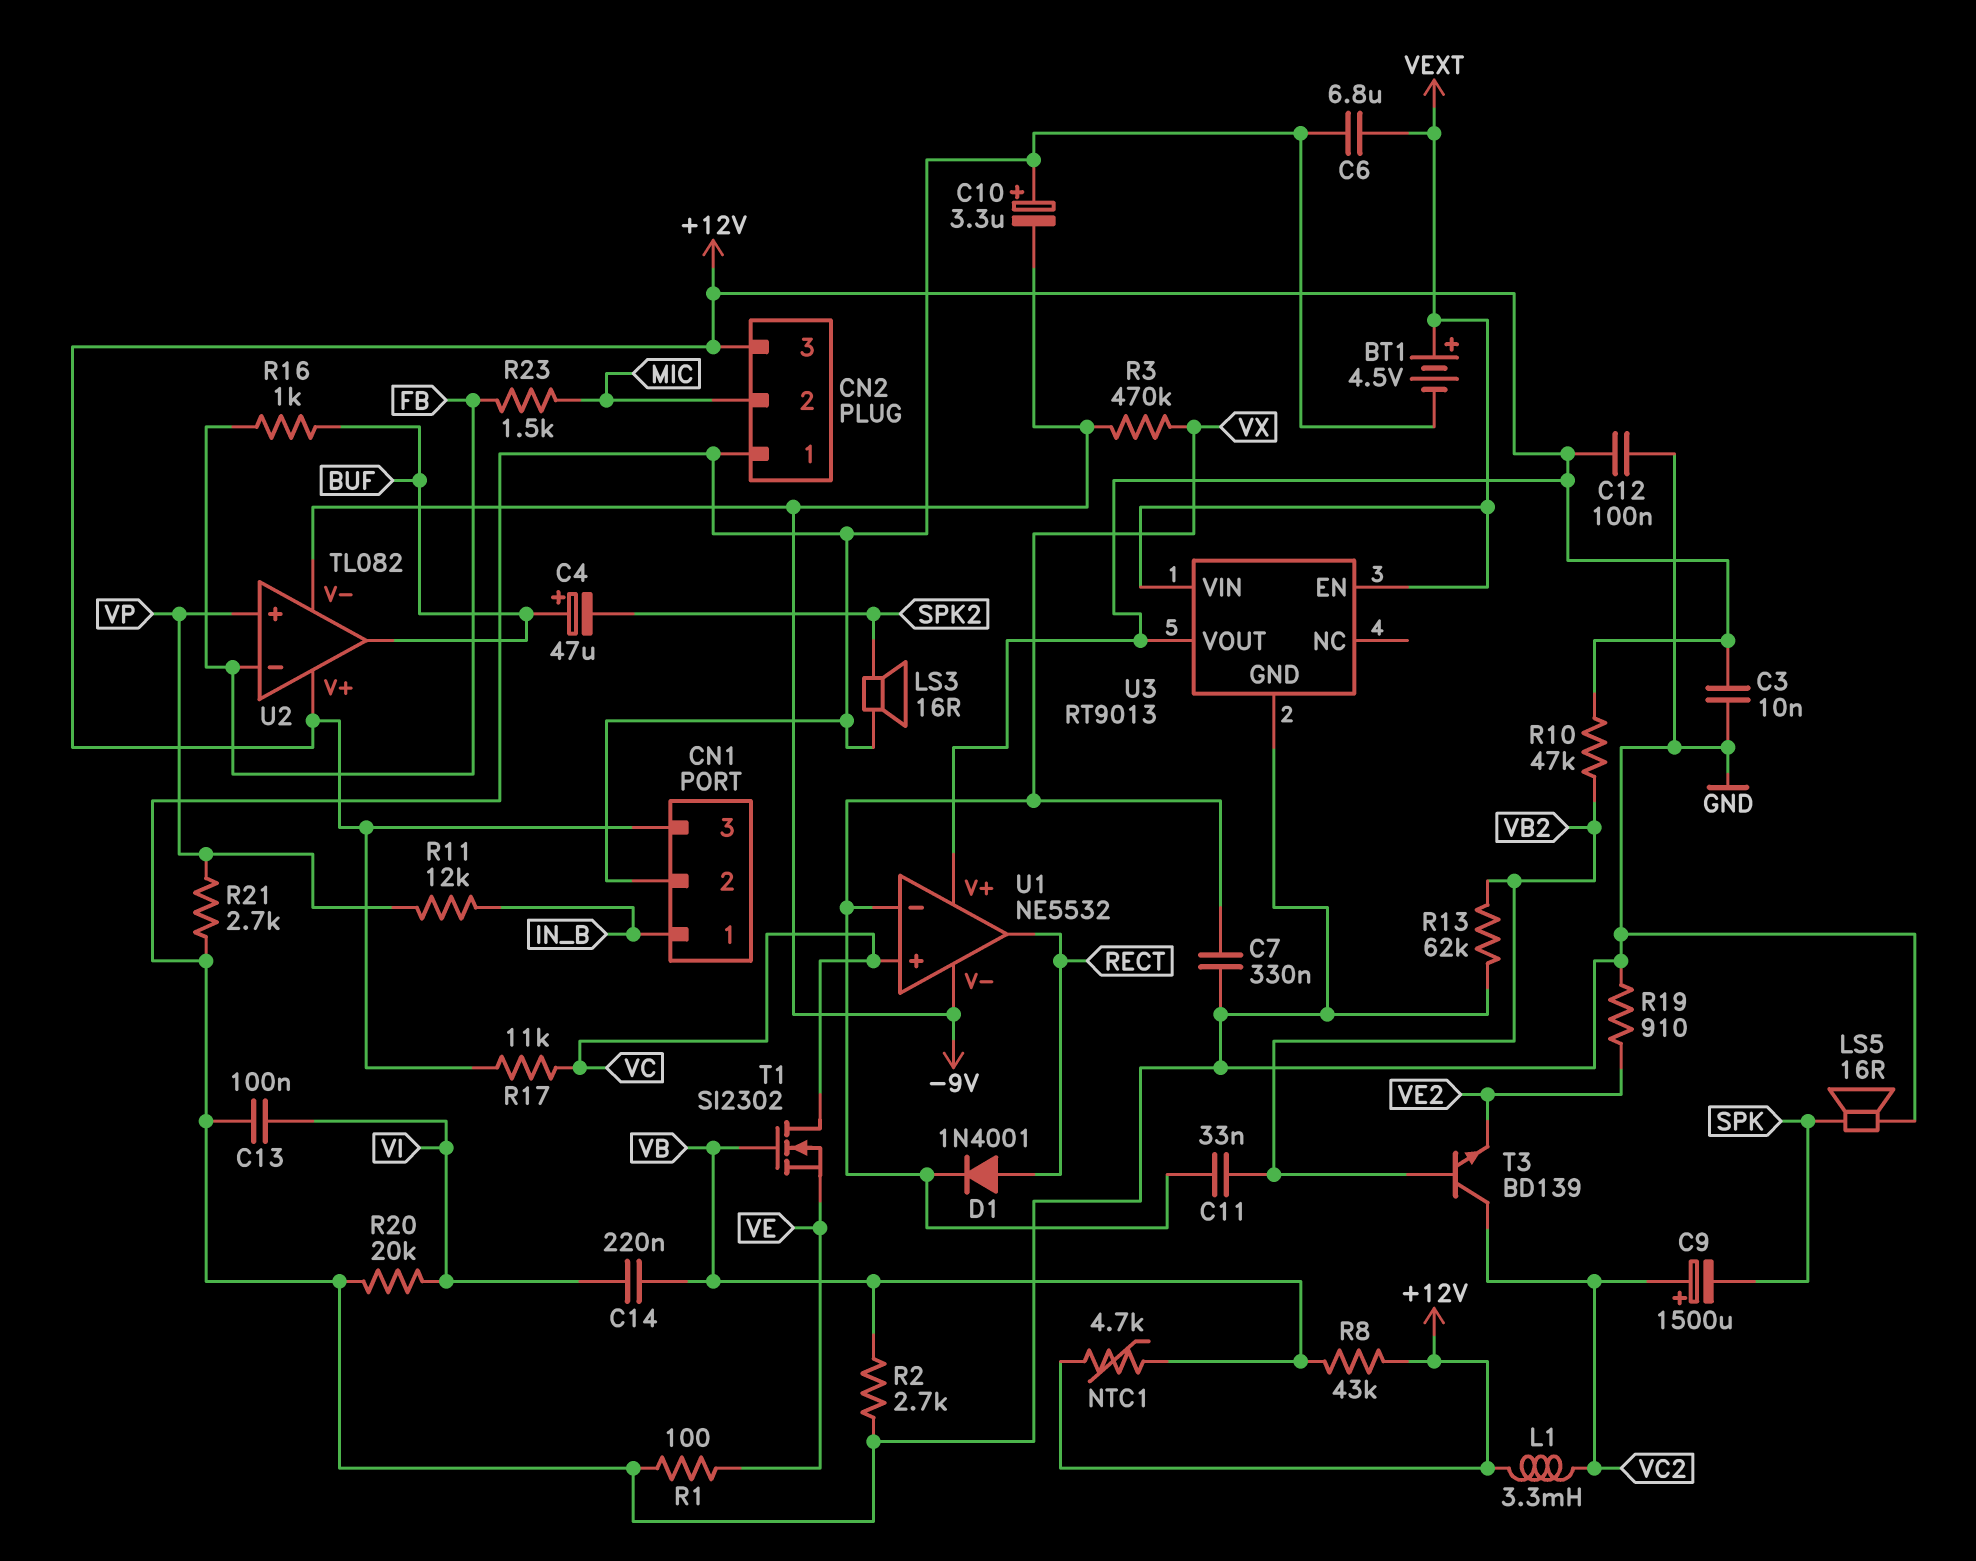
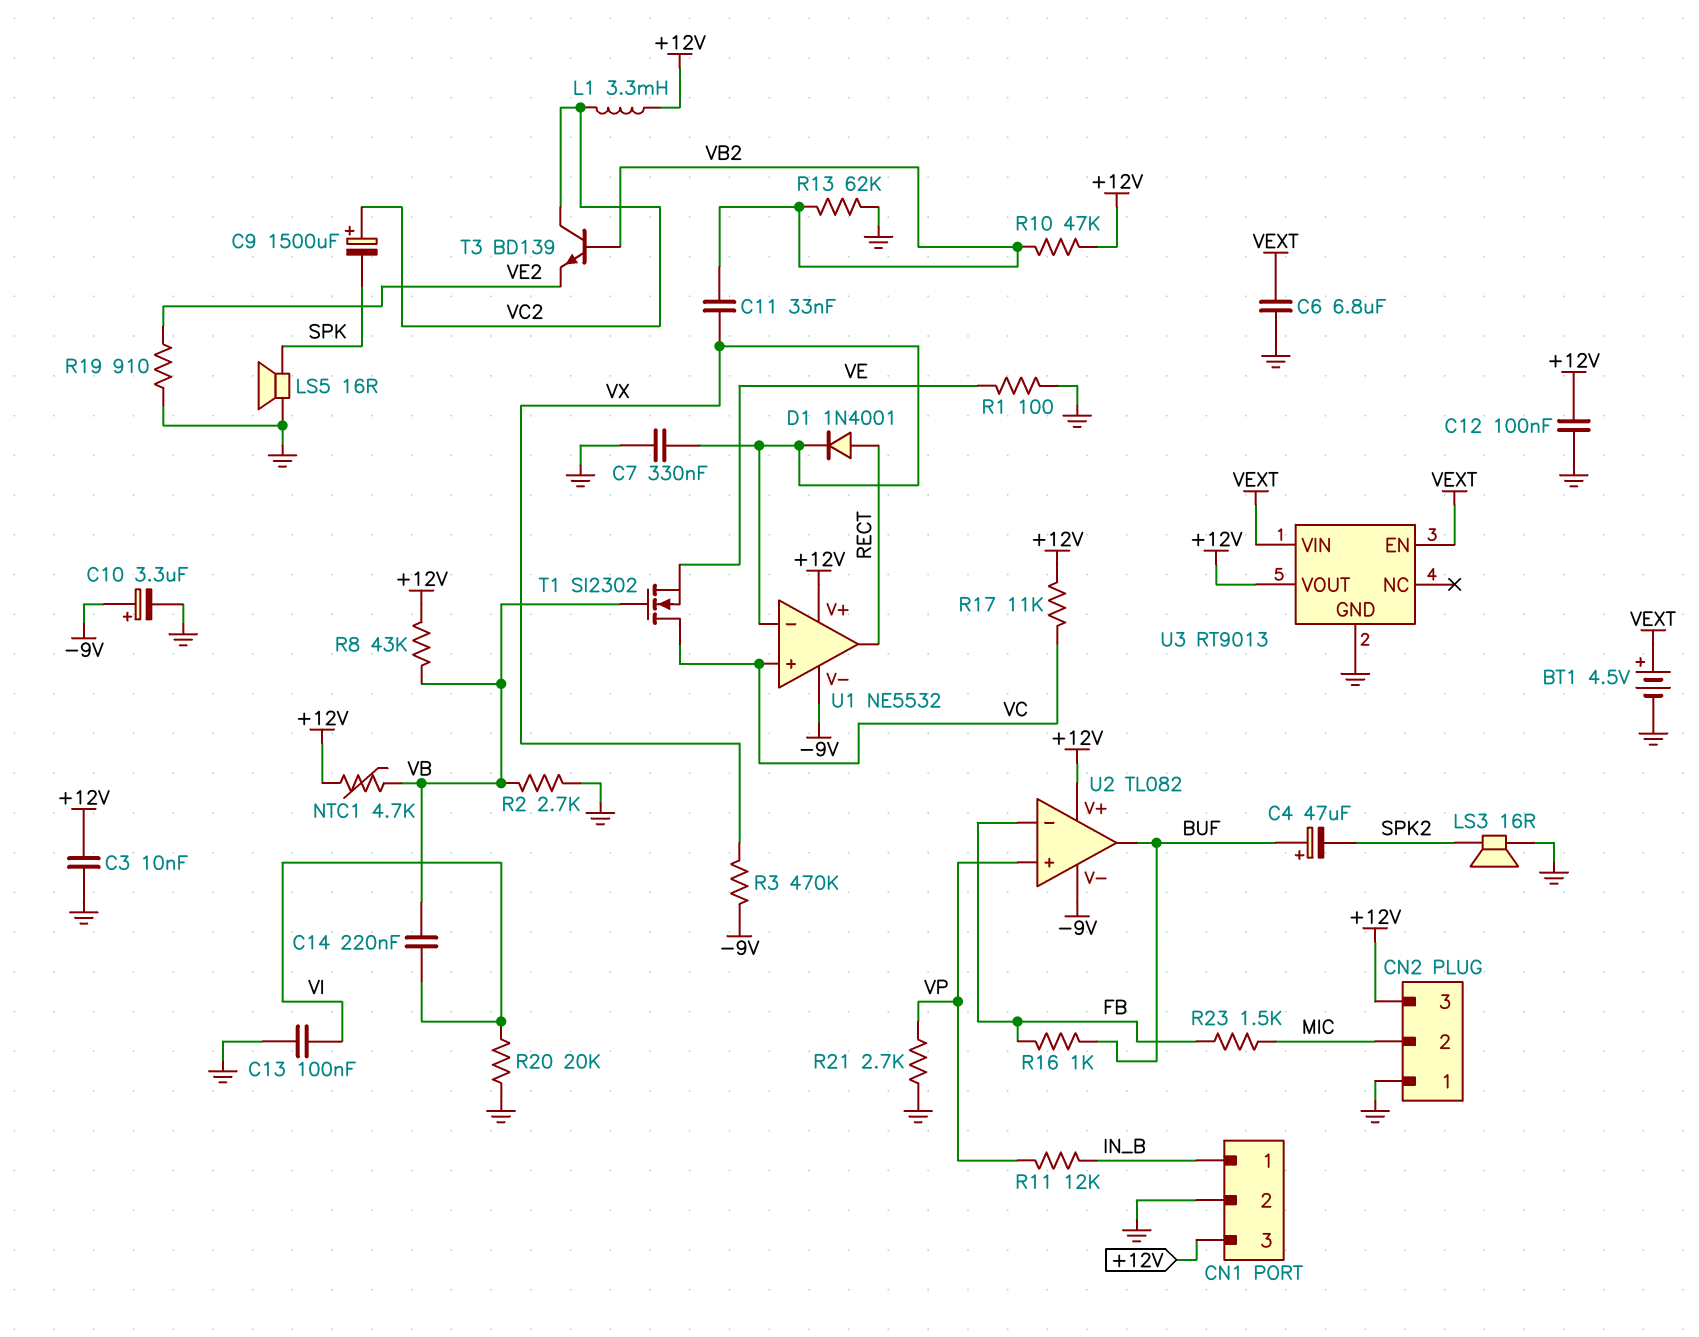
C10: 3.3uF (plus GND, minus -9V) -> 3.3uF (plus -9V, minus GND)

